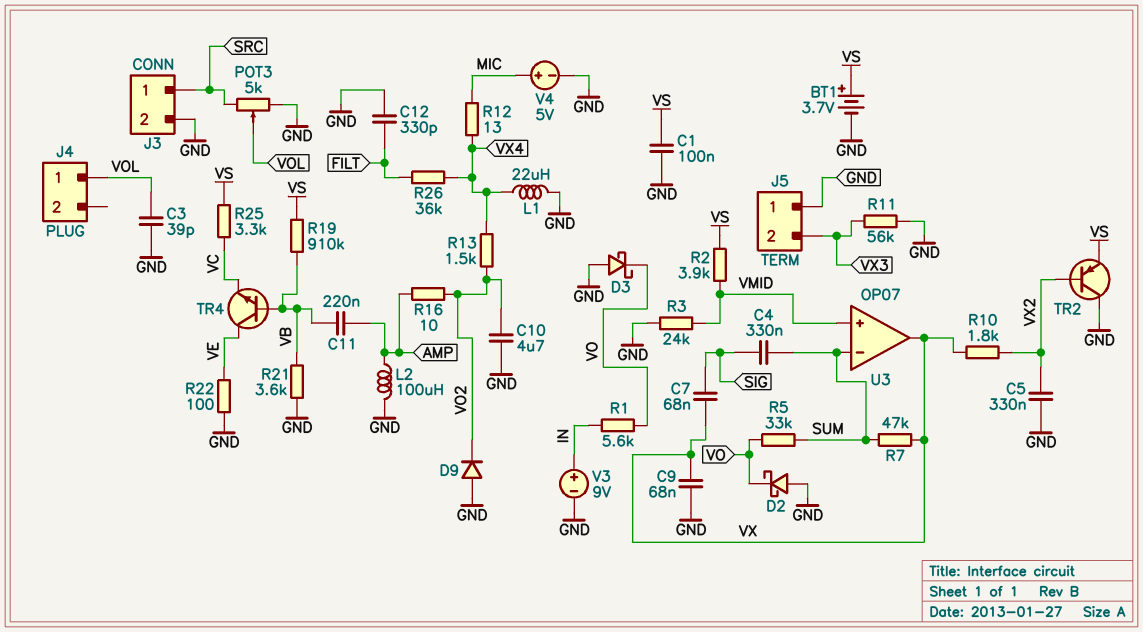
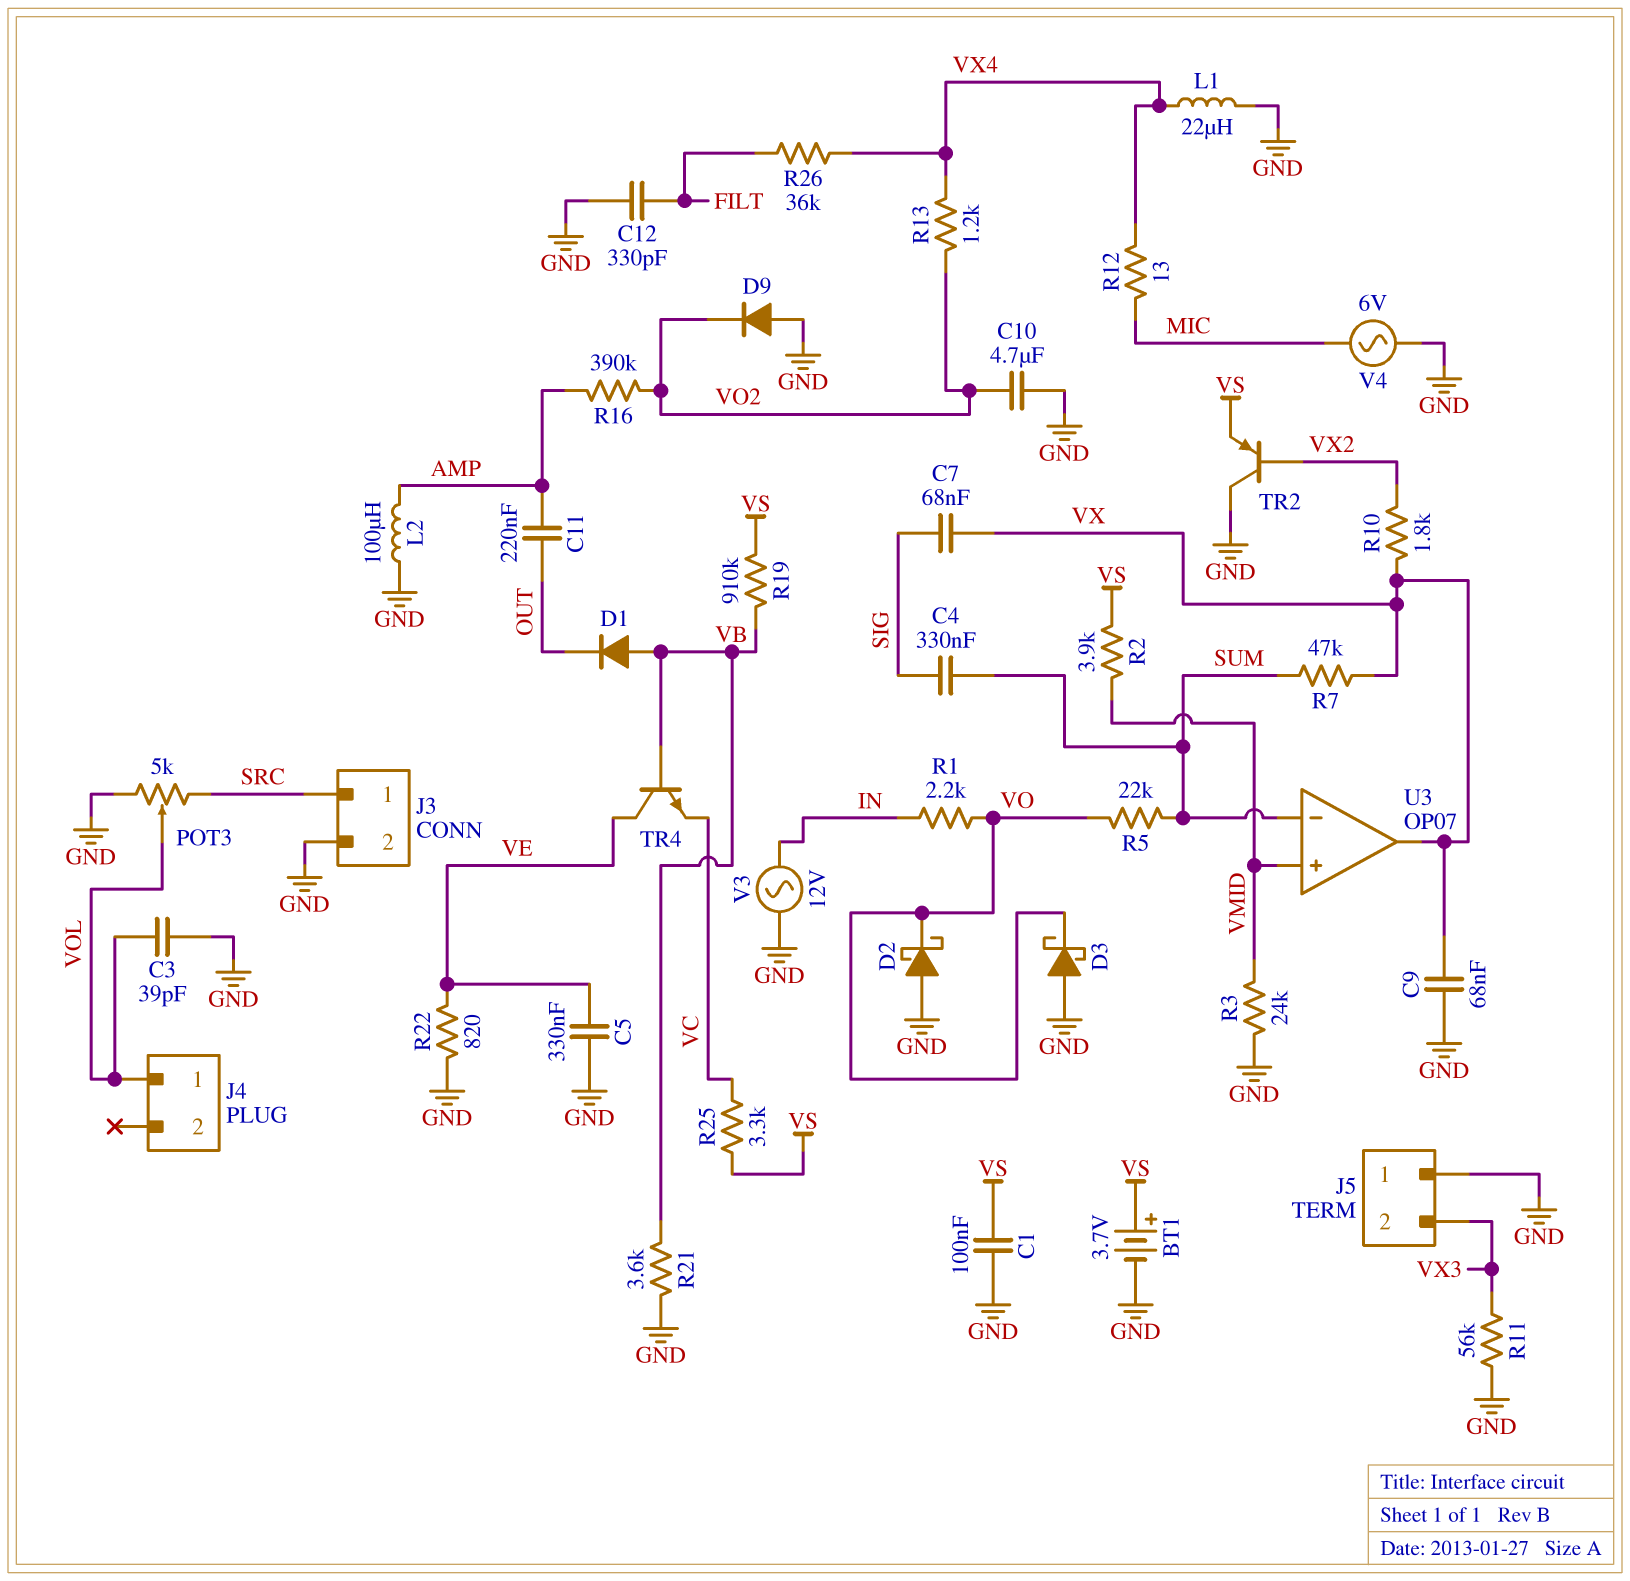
C5: 330nF (GND, VX2) -> 330nF (GND, VE)
C11: 220nF (AMP, VB) -> 220nF (AMP, OUT)
D1: none -> diode (A VB, K OUT)
R1: 5.6k (IN, VO) -> 2.2k (IN, VO)
R5: 33k (SUM, VO) -> 22k (SUM, VO)
R13: 1.5k (VO2, VX4) -> 1.2k (VO2, VX4)
R16: 10 (AMP, VO2) -> 390k (AMP, VO2)
R22: 100 (GND, VE) -> 820 (GND, VE)
V3: 9V (plus IN, minus GND) -> AC 12V (GND, IN)
V4: 5V (plus MIC, minus GND) -> AC 6V (GND, MIC)

